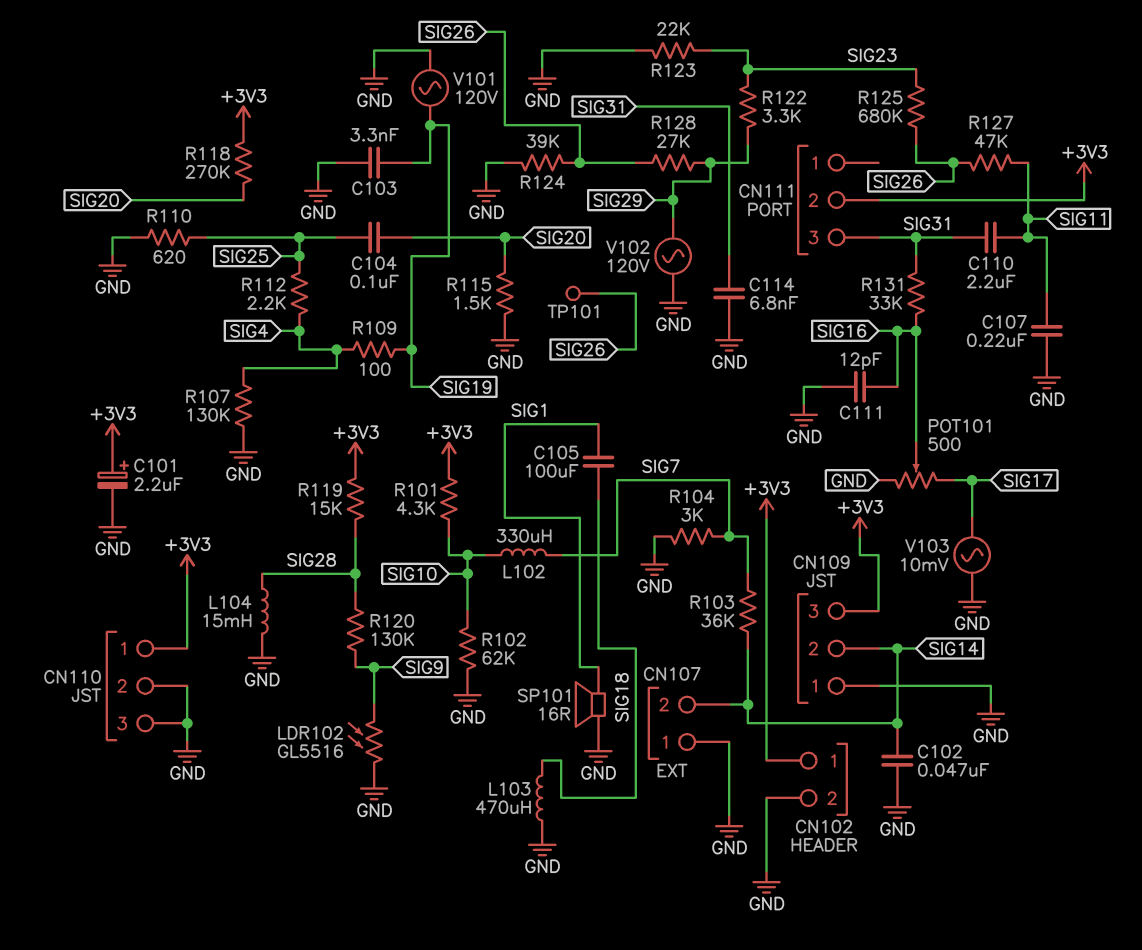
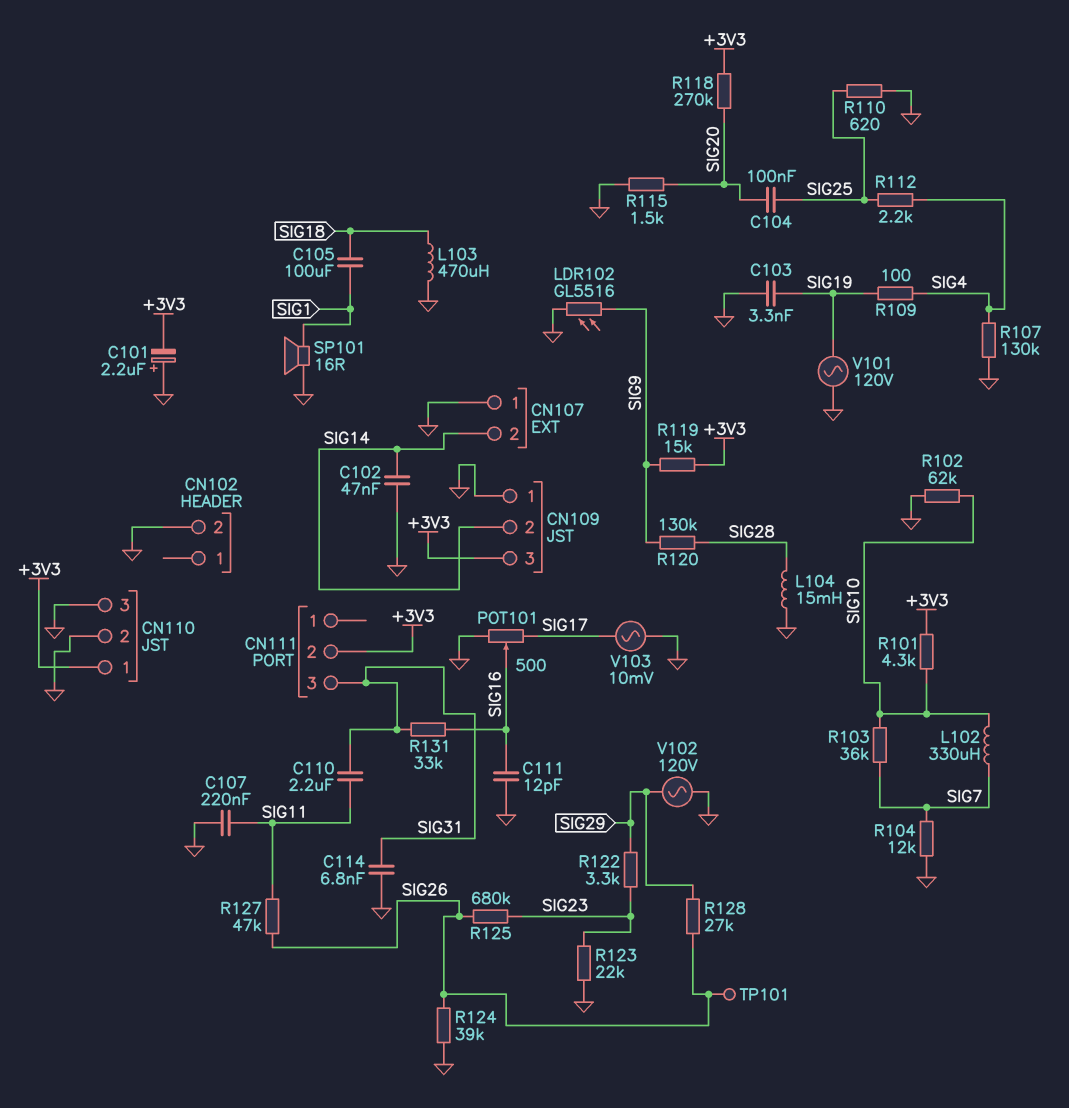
C101: 2.2uF (plus +3V3, minus GND) -> 2.2uF (plus GND, minus +3V3)
CN102 pin 1: +3V3 -> none
R103: 36k (SIG7, SIG14) -> 36k (SIG7, SIG10)
R104: 3k (GND, SIG7) -> 12k (GND, SIG7)
R119: 15k (+3V3, SIG28) -> 15k (+3V3, SIG9)

